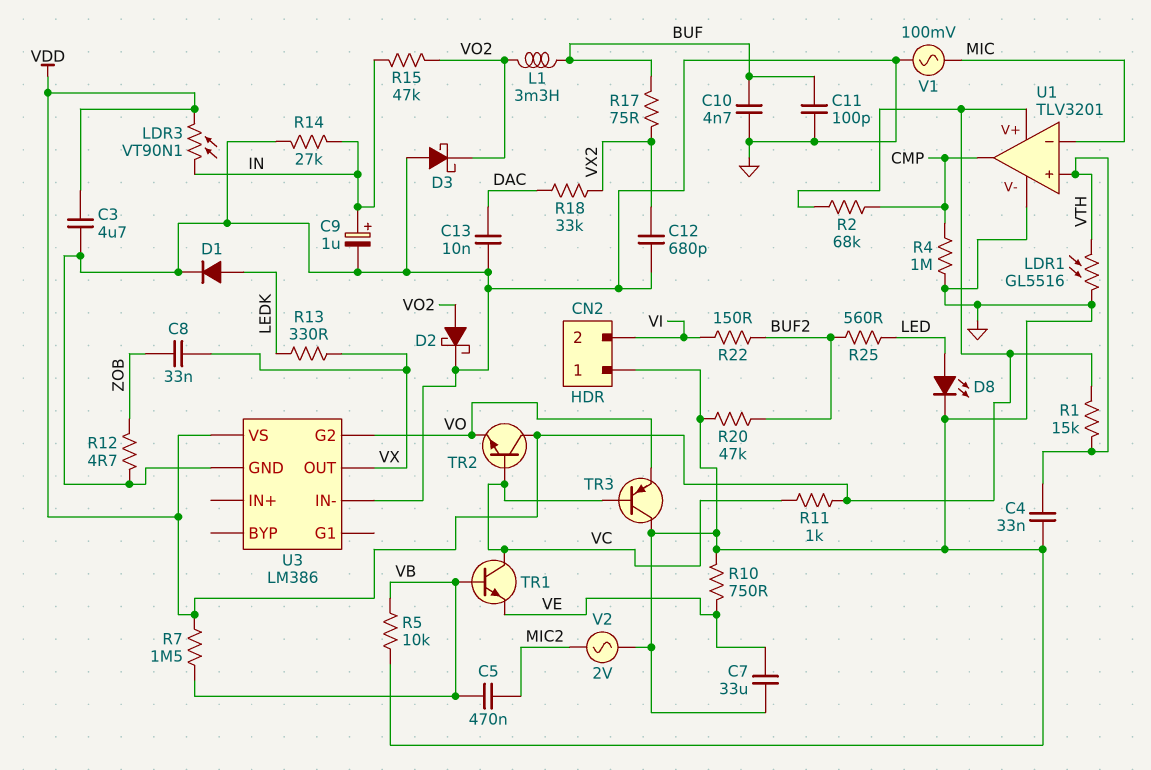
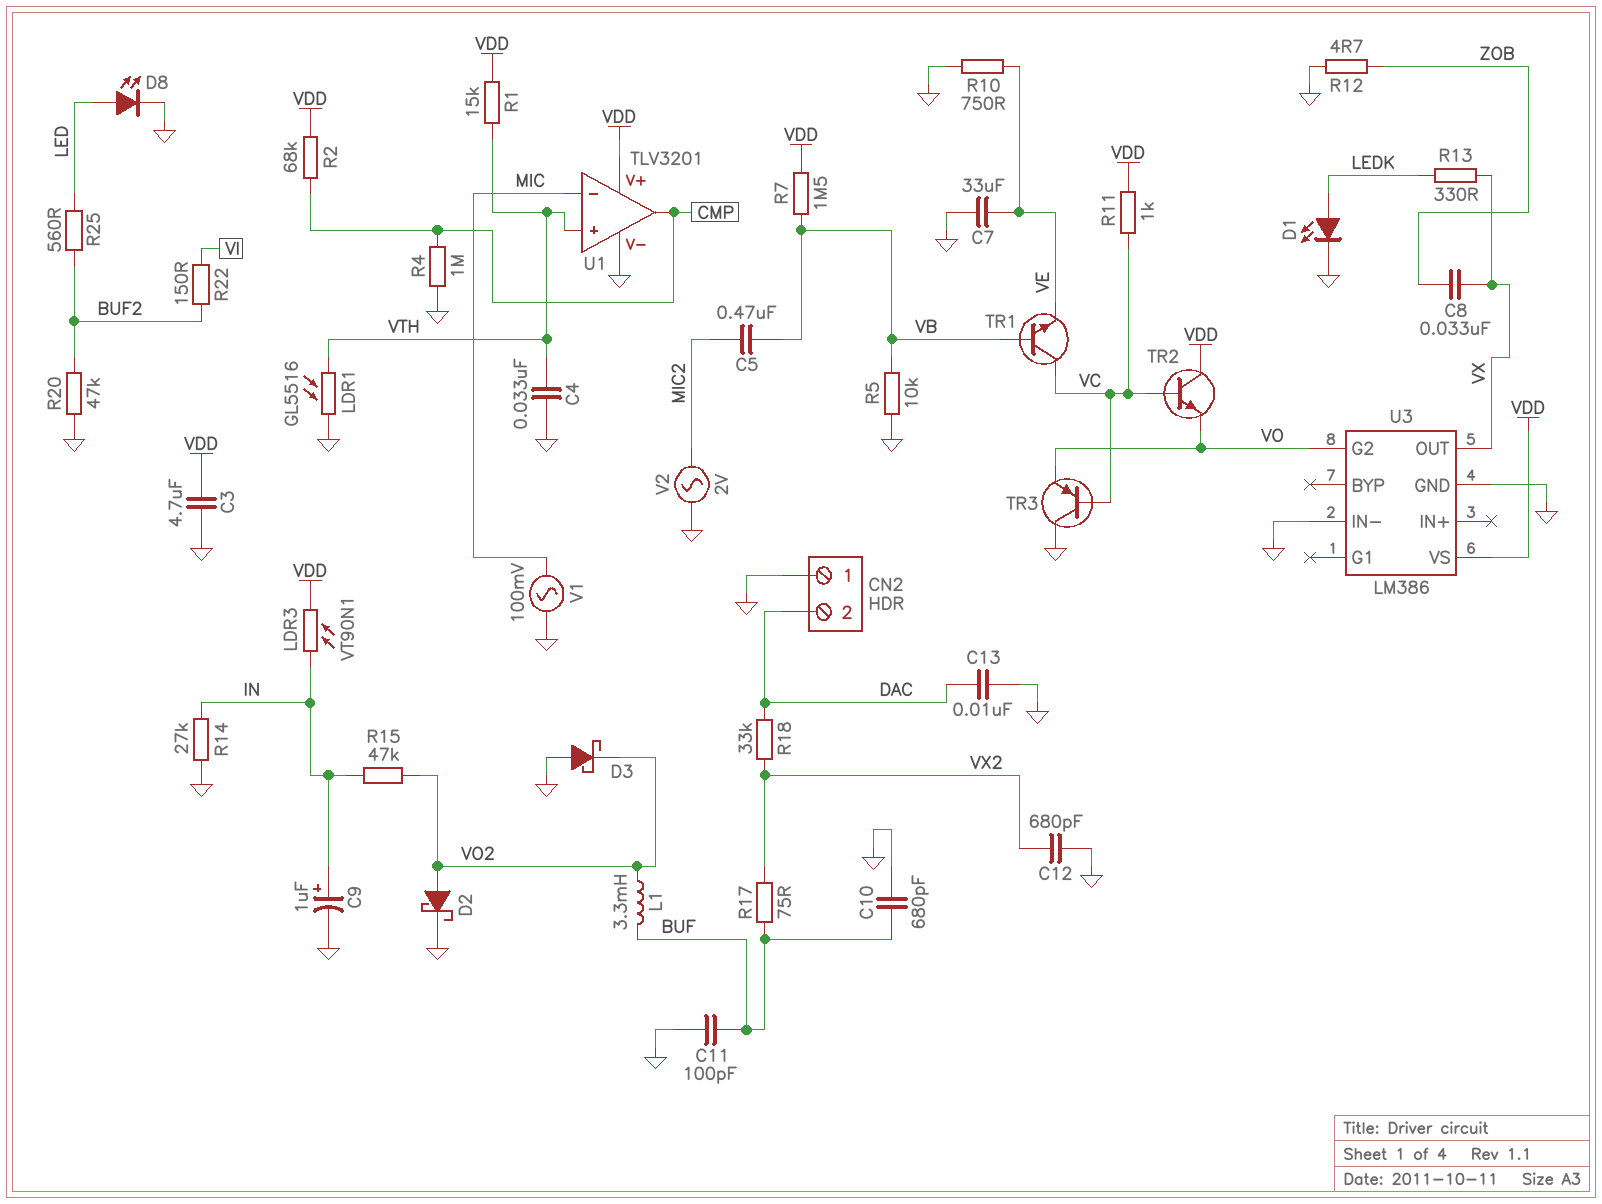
C10: 4.7nF (BUF, GND) -> 680pF (BUF, GND)
CN2 pin 2: VI -> DAC
D1: diode (A LEDK, K GND) -> LED (A LEDK, K GND)

